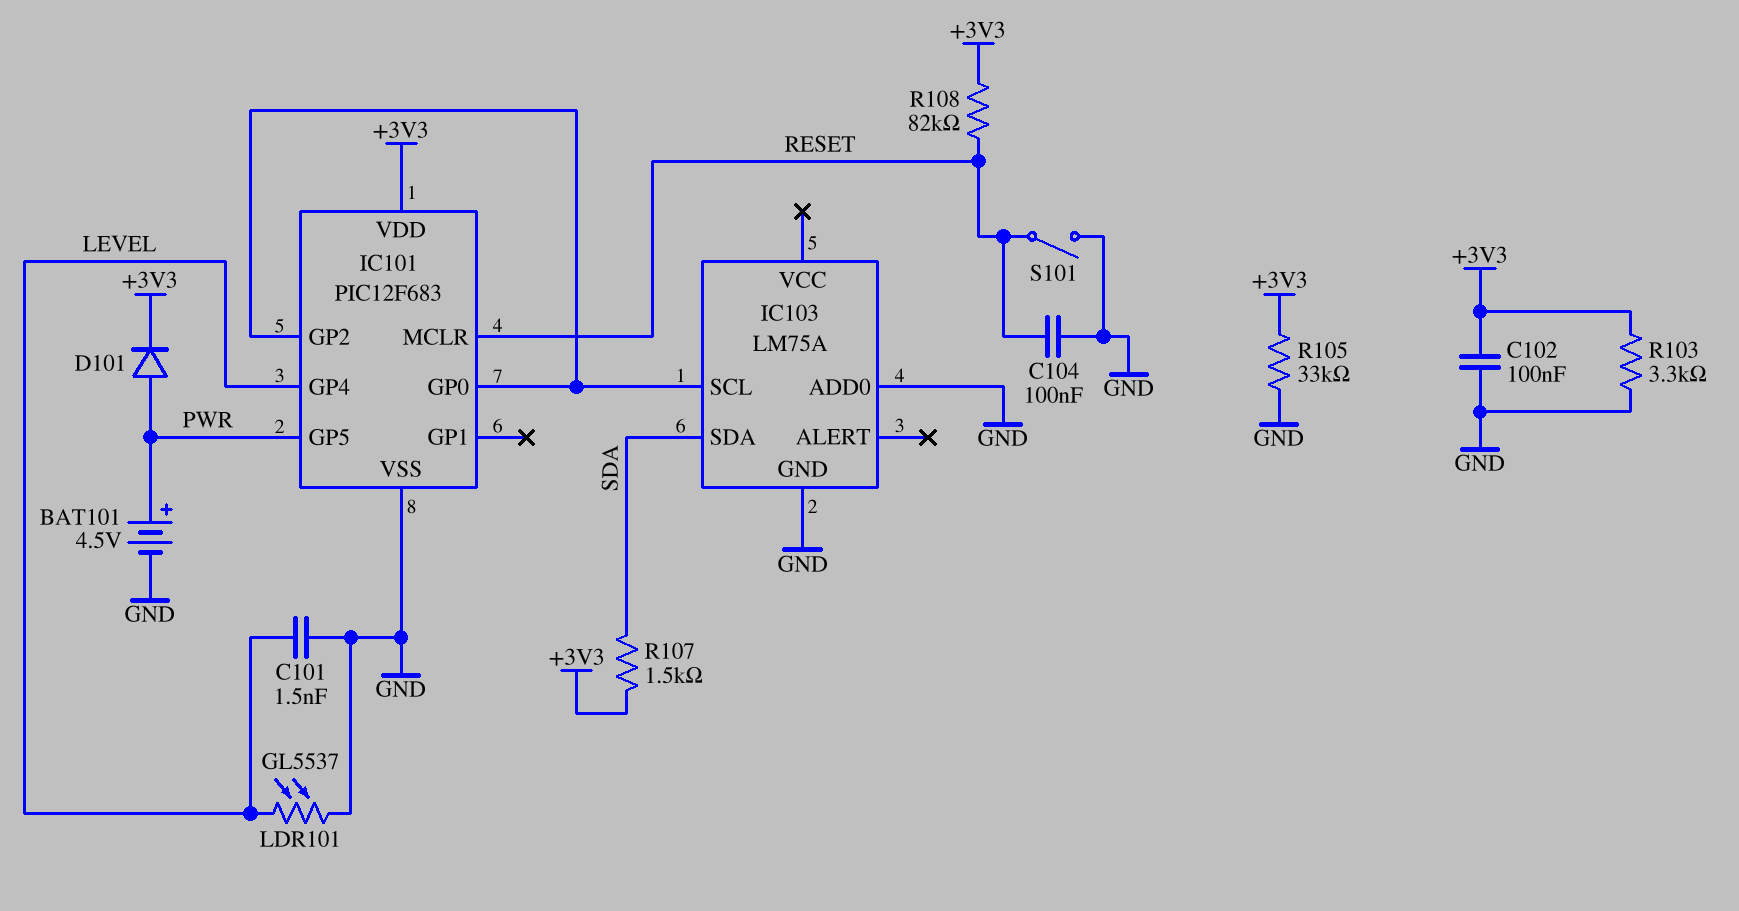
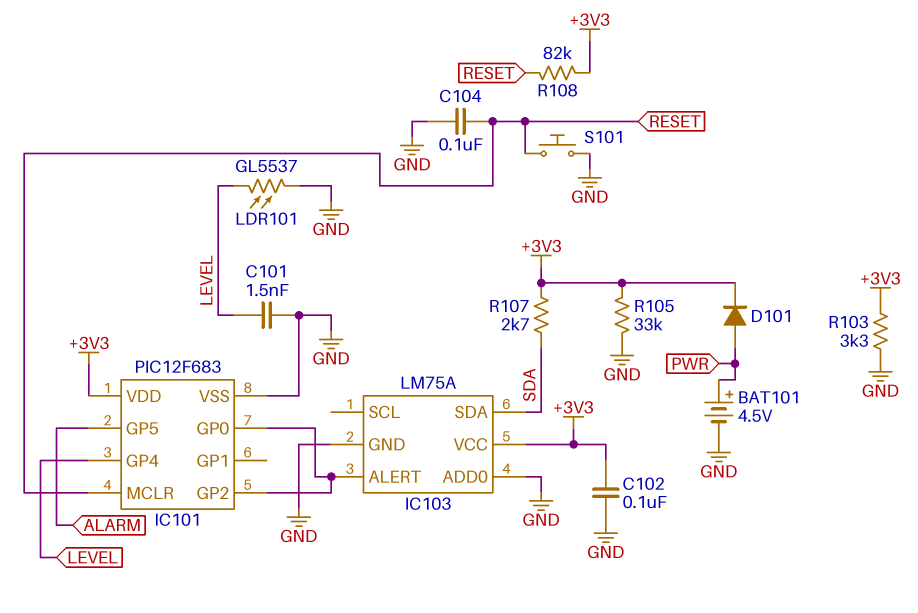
IC101 pin GP5: PWR -> ALARM
IC103 pin ALERT: none -> IC101/GP0
IC103 pin SCL: IC101/GP0 -> none
IC103 pin VCC: none -> +3V3
R107: 1.5k (+3V3, SDA) -> 2.7k (+3V3, SDA)
S101: switch (GND, RESET) -> button (GND, RESET)

